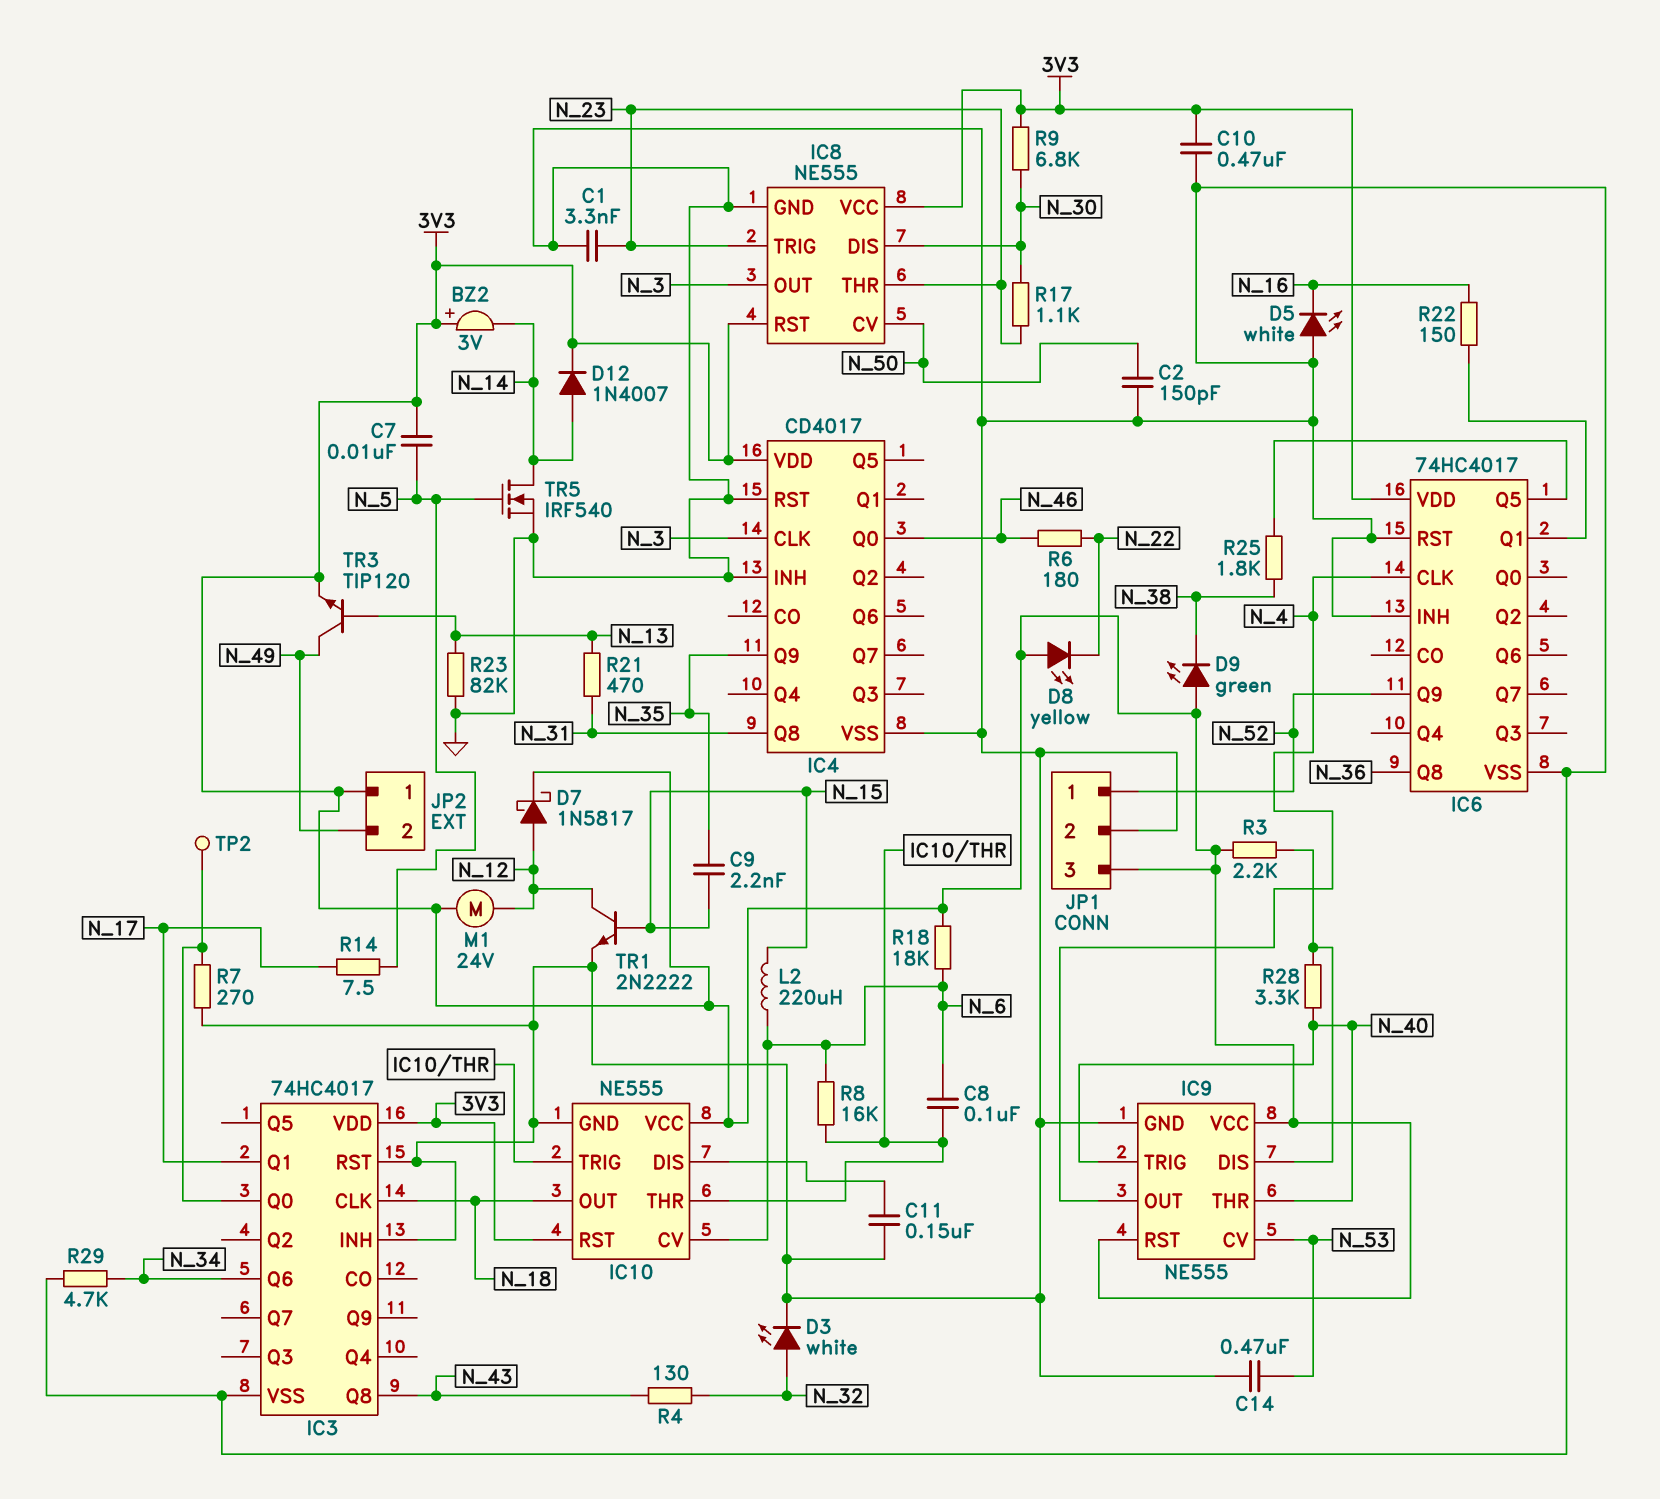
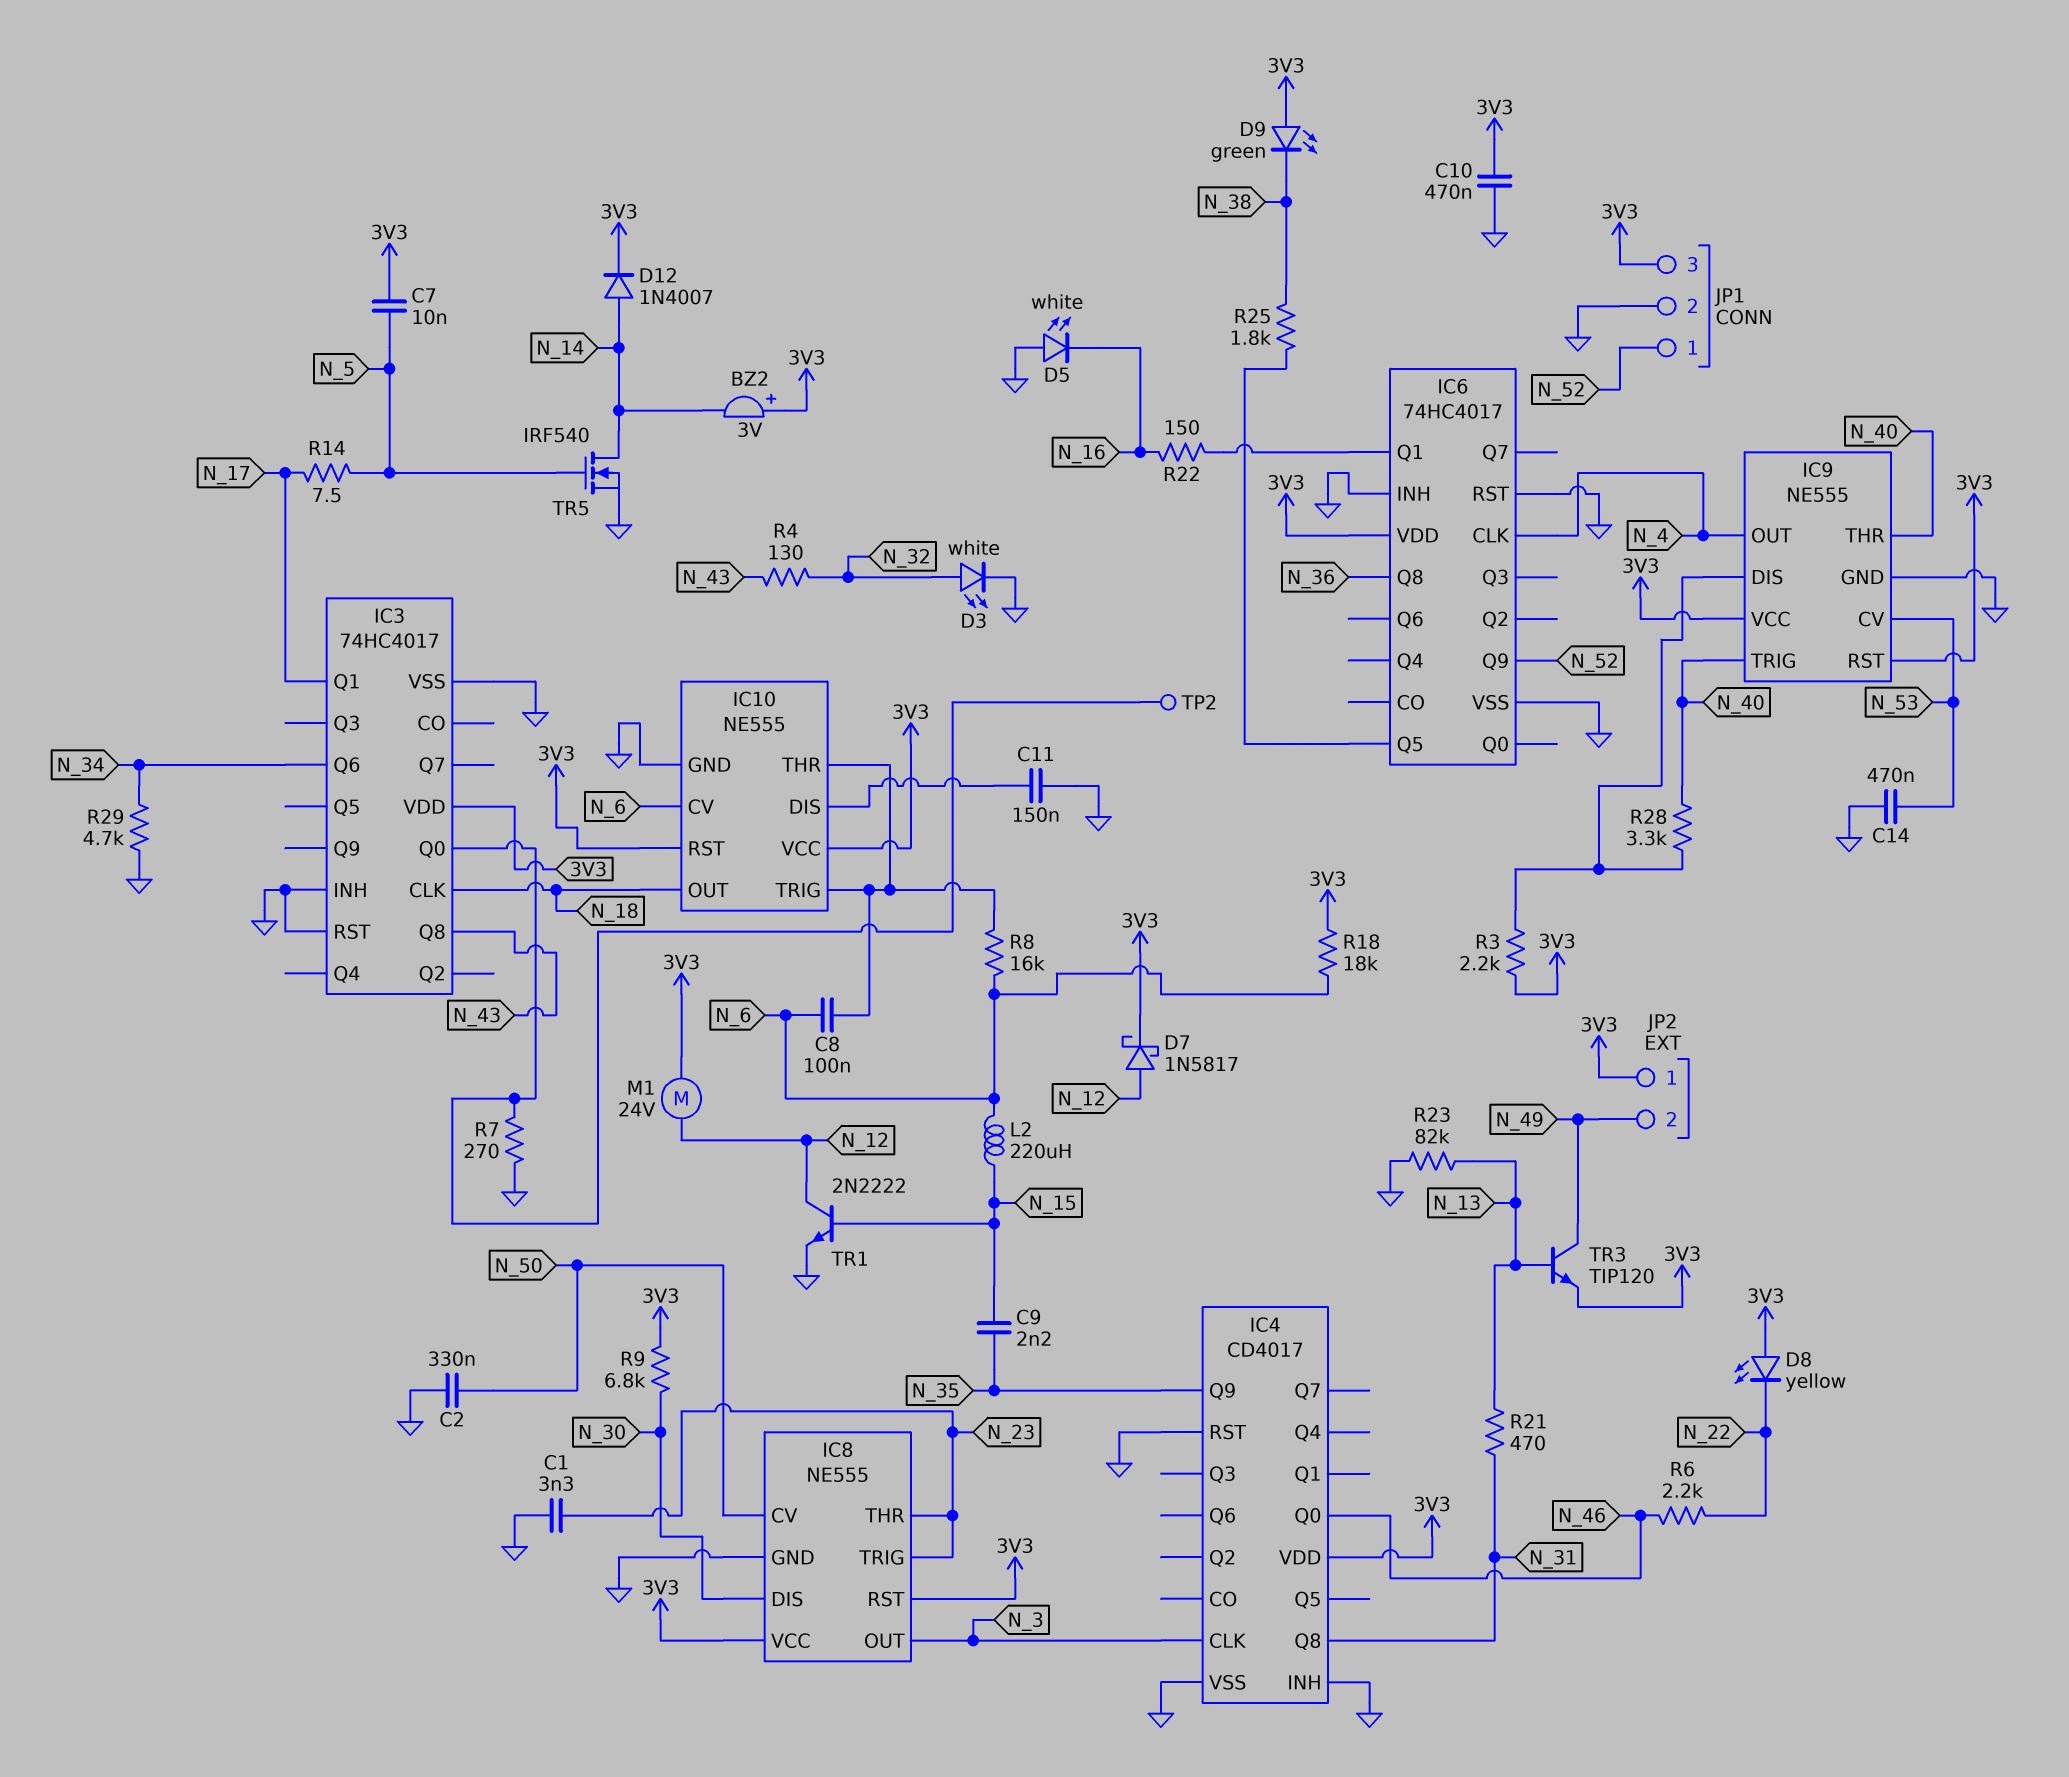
C2: 150pF (GND, N_50) -> 330nF (GND, N_50)
R6: 180 (N_22, N_46) -> 2.2k (N_22, N_46)
R17: 1.1k (N_23, N_30) -> none

